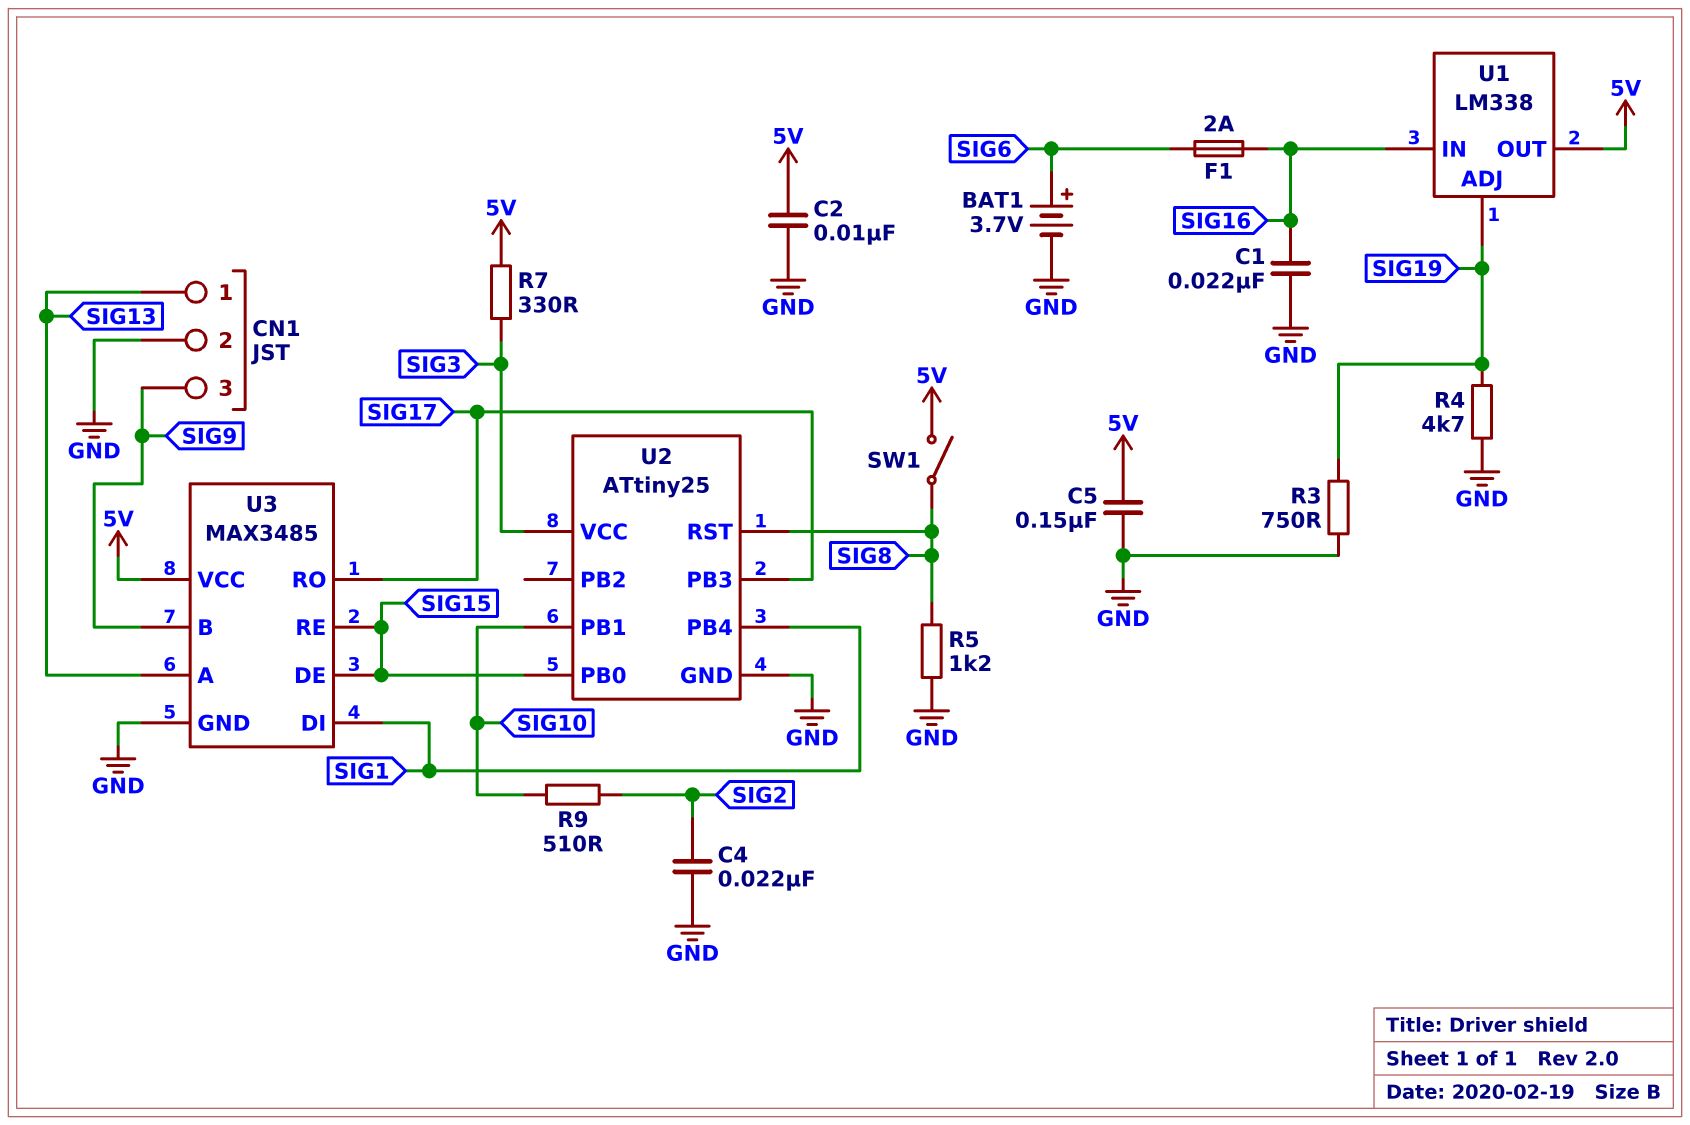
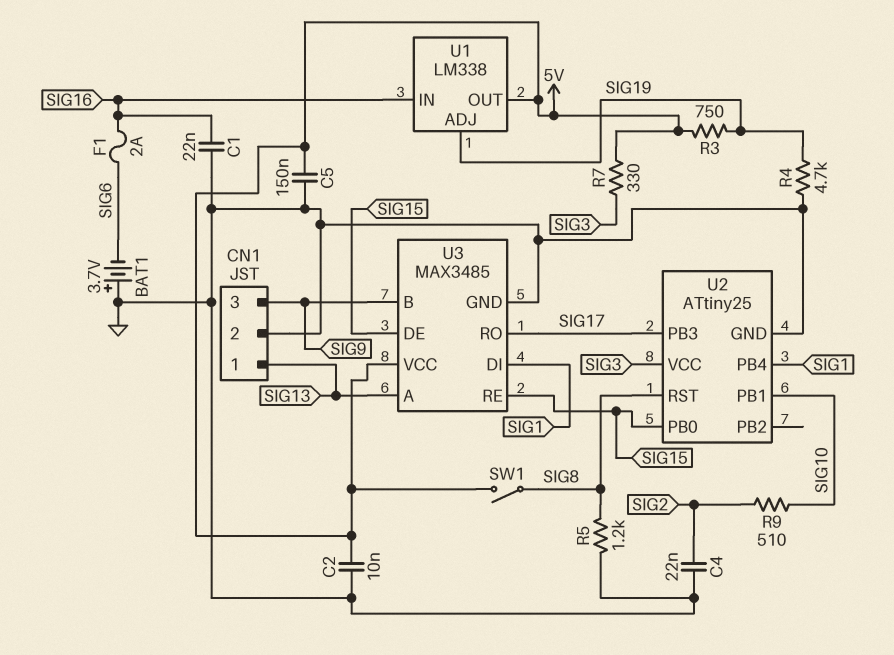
BAT1: 3.7V (plus SIG6, minus GND) -> 3.7V (plus GND, minus SIG6)
R3: 750 (GND, SIG19) -> 750 (5V, SIG19)

